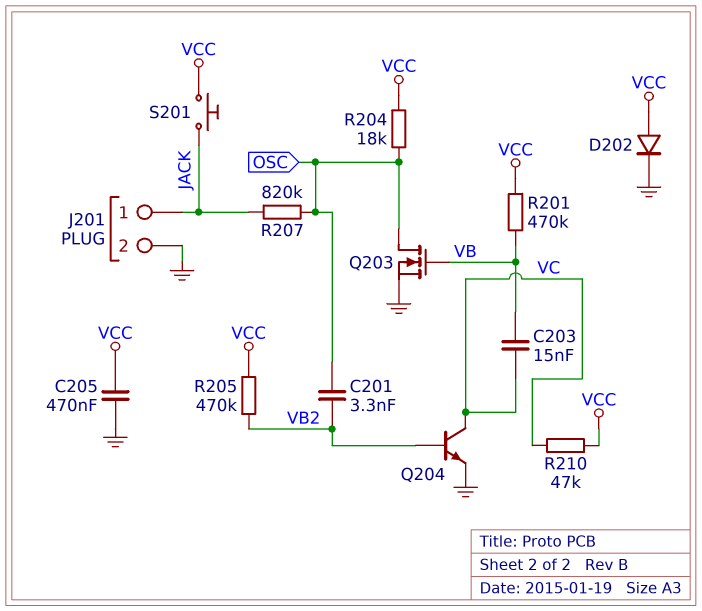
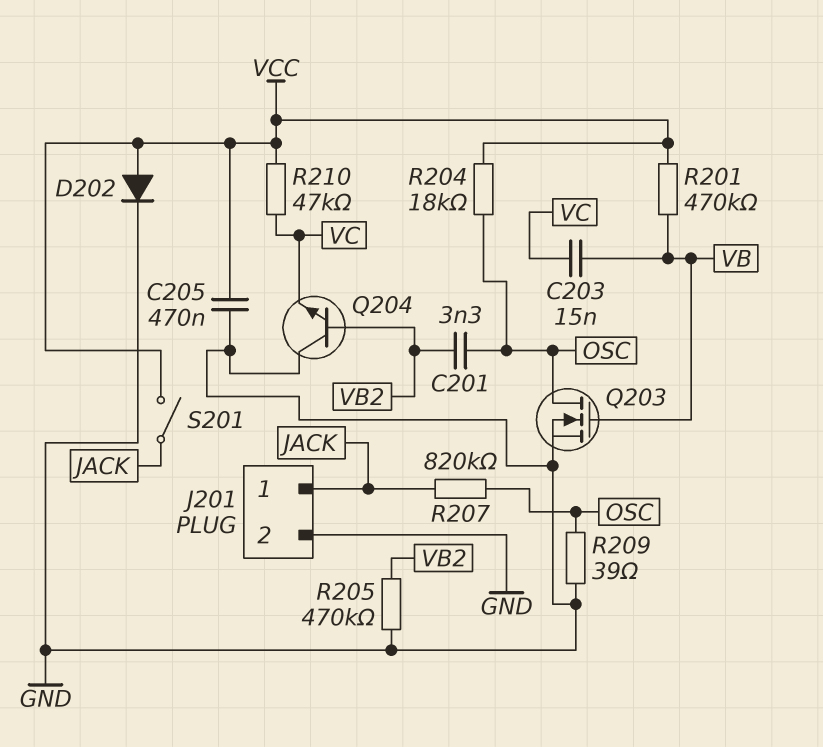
Q204: NPN (B VB2, C VC, E GND) -> NPN (B VB2, C GND, E VC)
R205: 470k (VB2, VCC) -> 470k (GND, VB2)
R209: none -> 39 (GND, OSC)
S201: button (JACK, VCC) -> switch (JACK, VCC)

